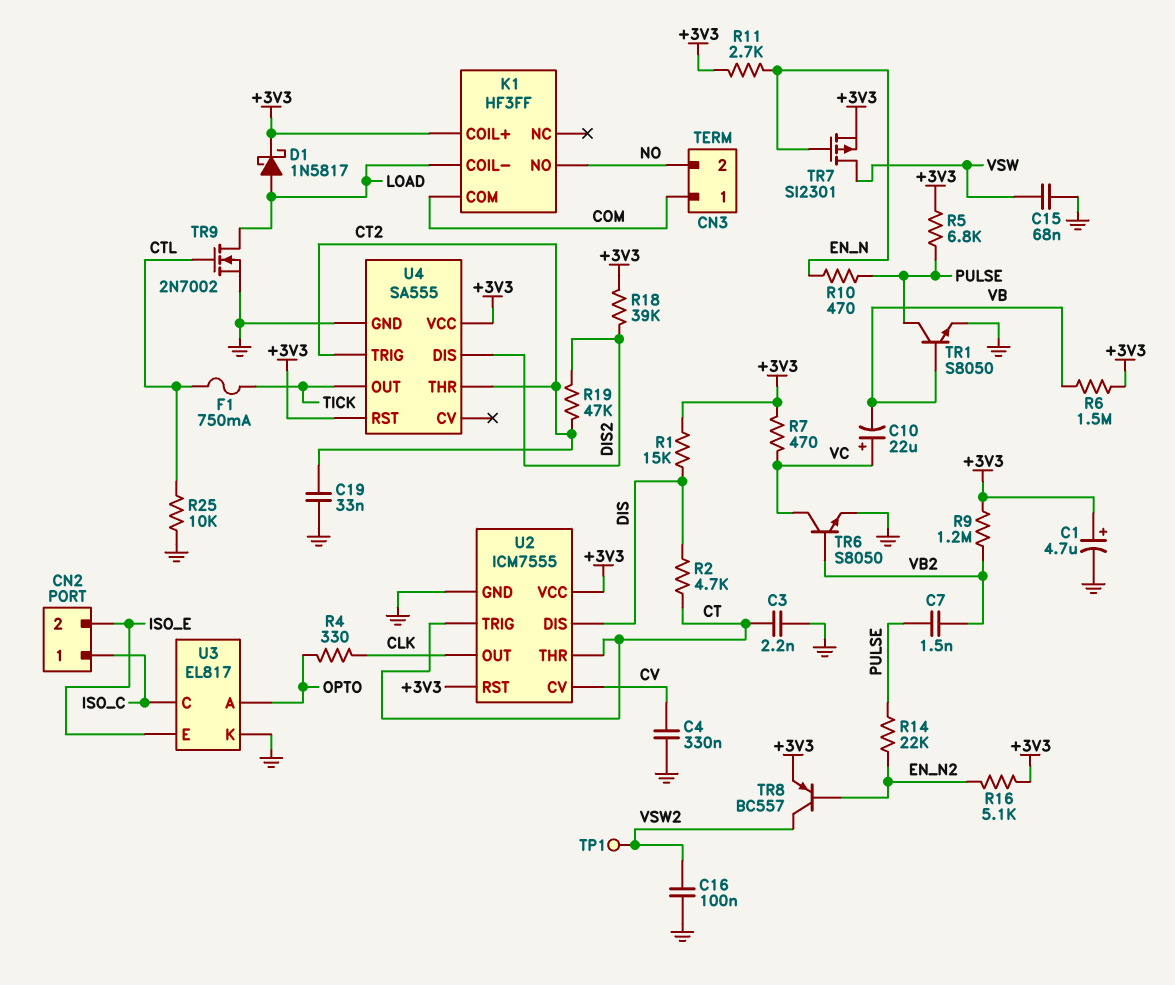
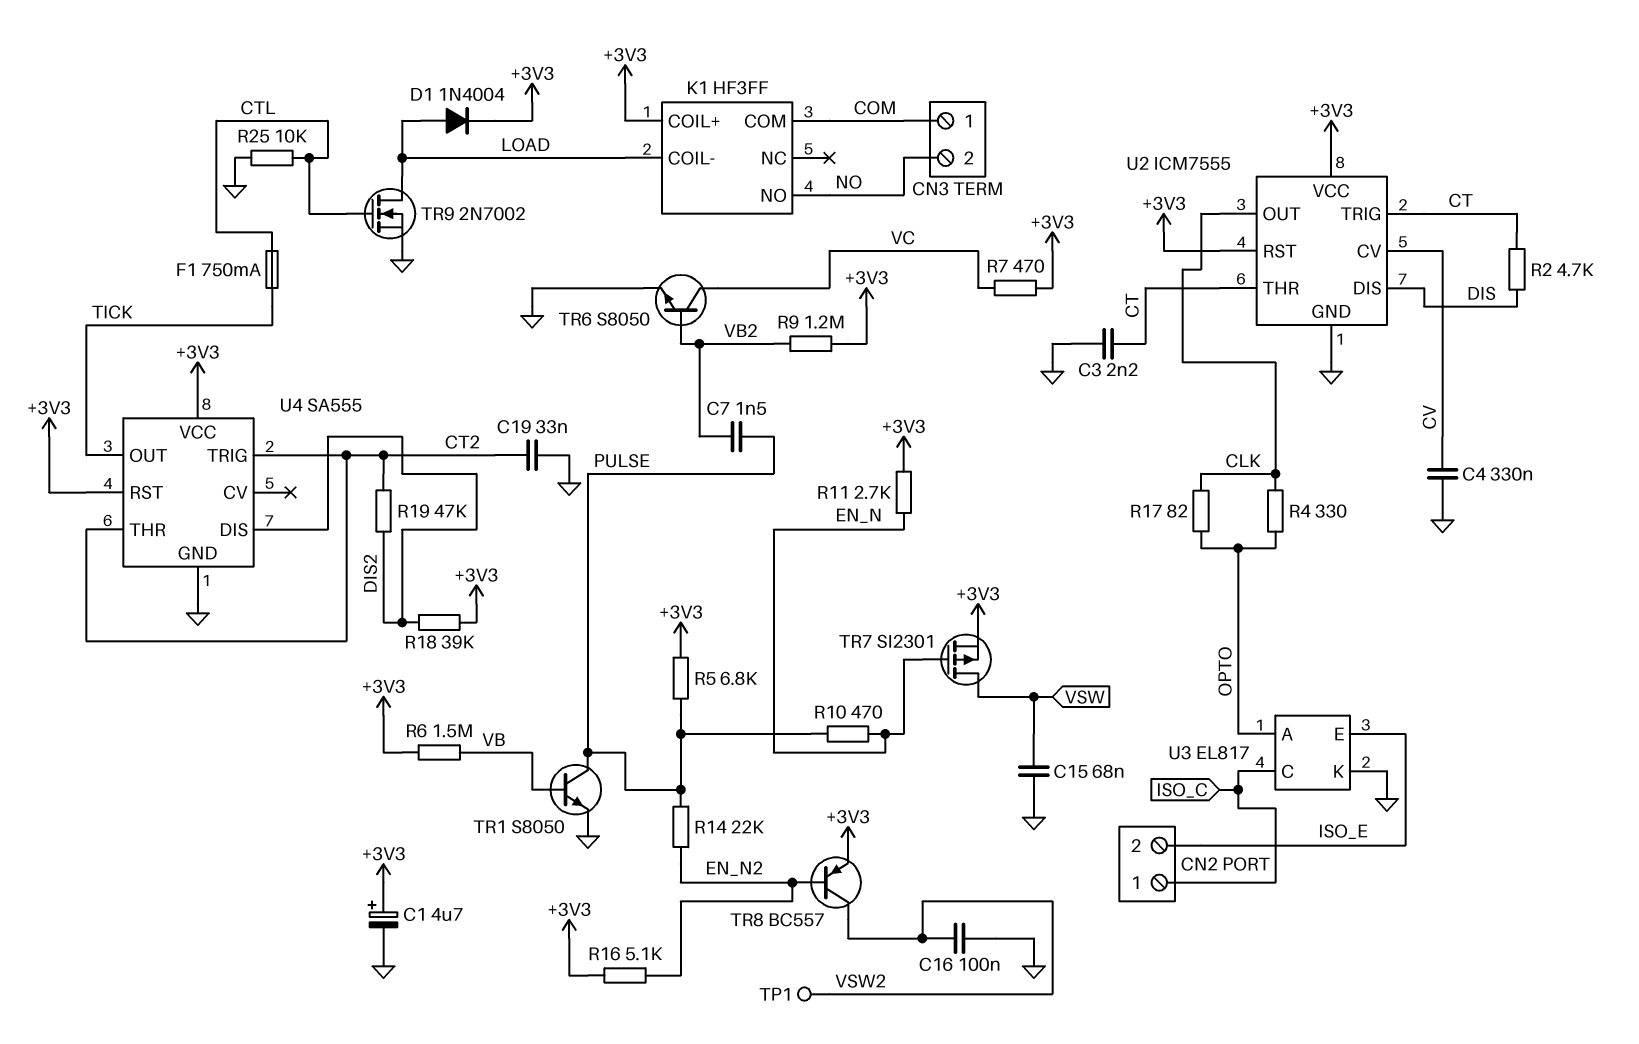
C10: 22uF (plus VC, minus VB) -> none
D1: schottky 1N5817 (A LOAD, K +3V3) -> diode 1N4004 (A LOAD, K +3V3)
R1: 15k (+3V3, DIS) -> none
R17: none -> 82 (CLK, OPTO)

